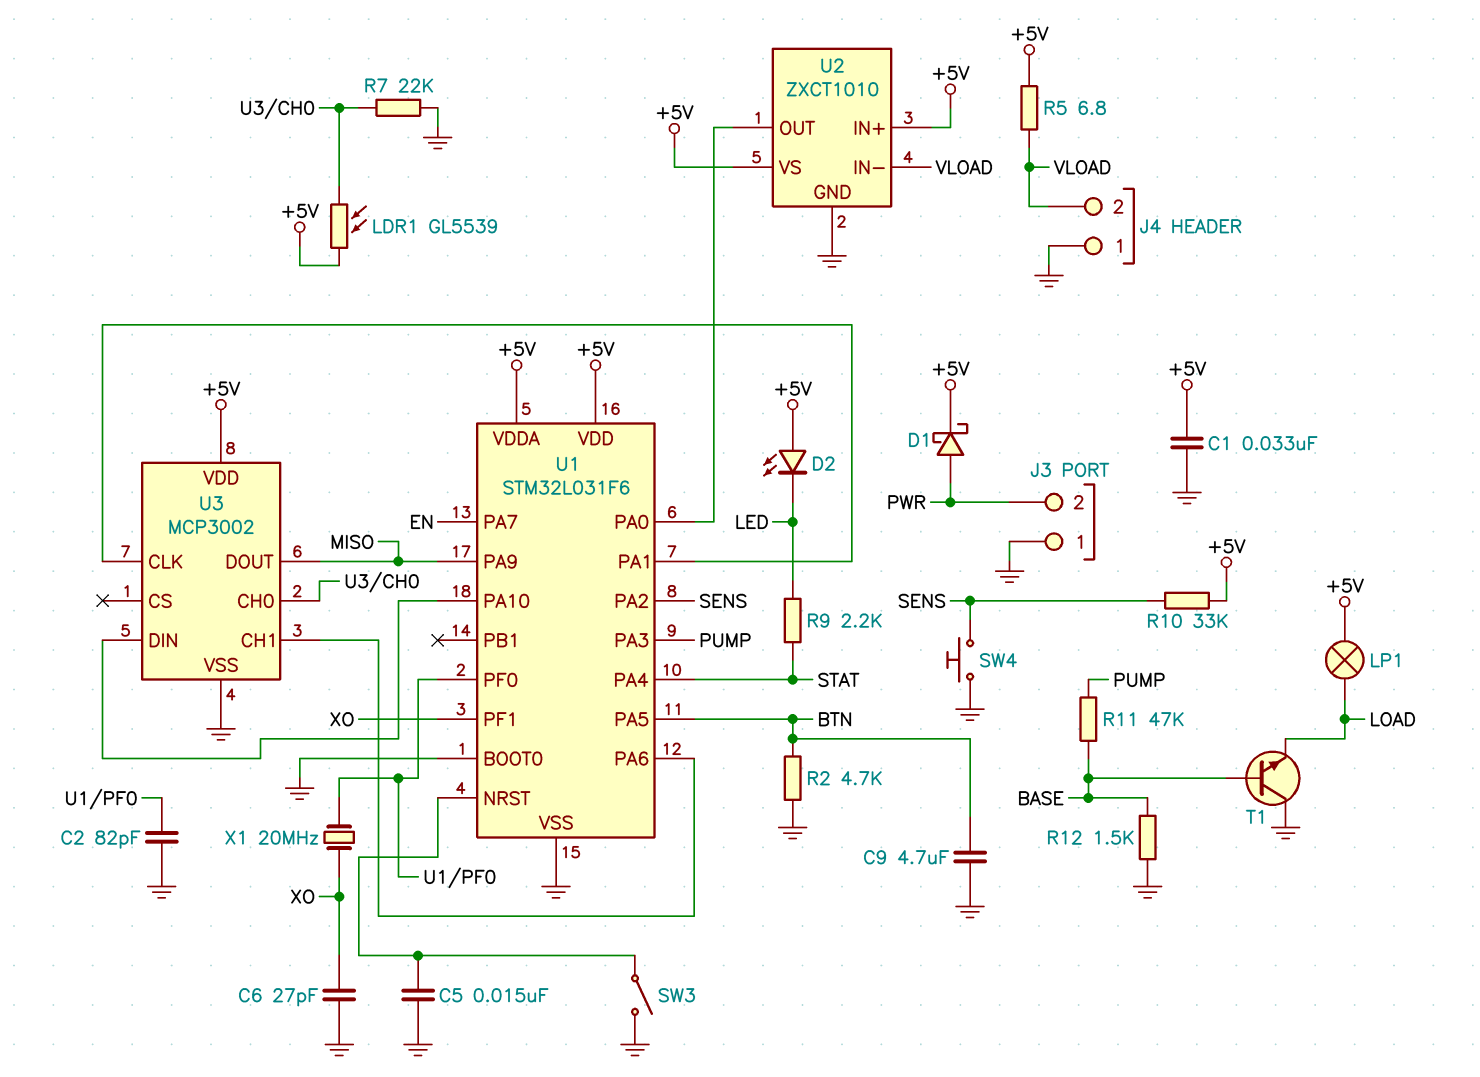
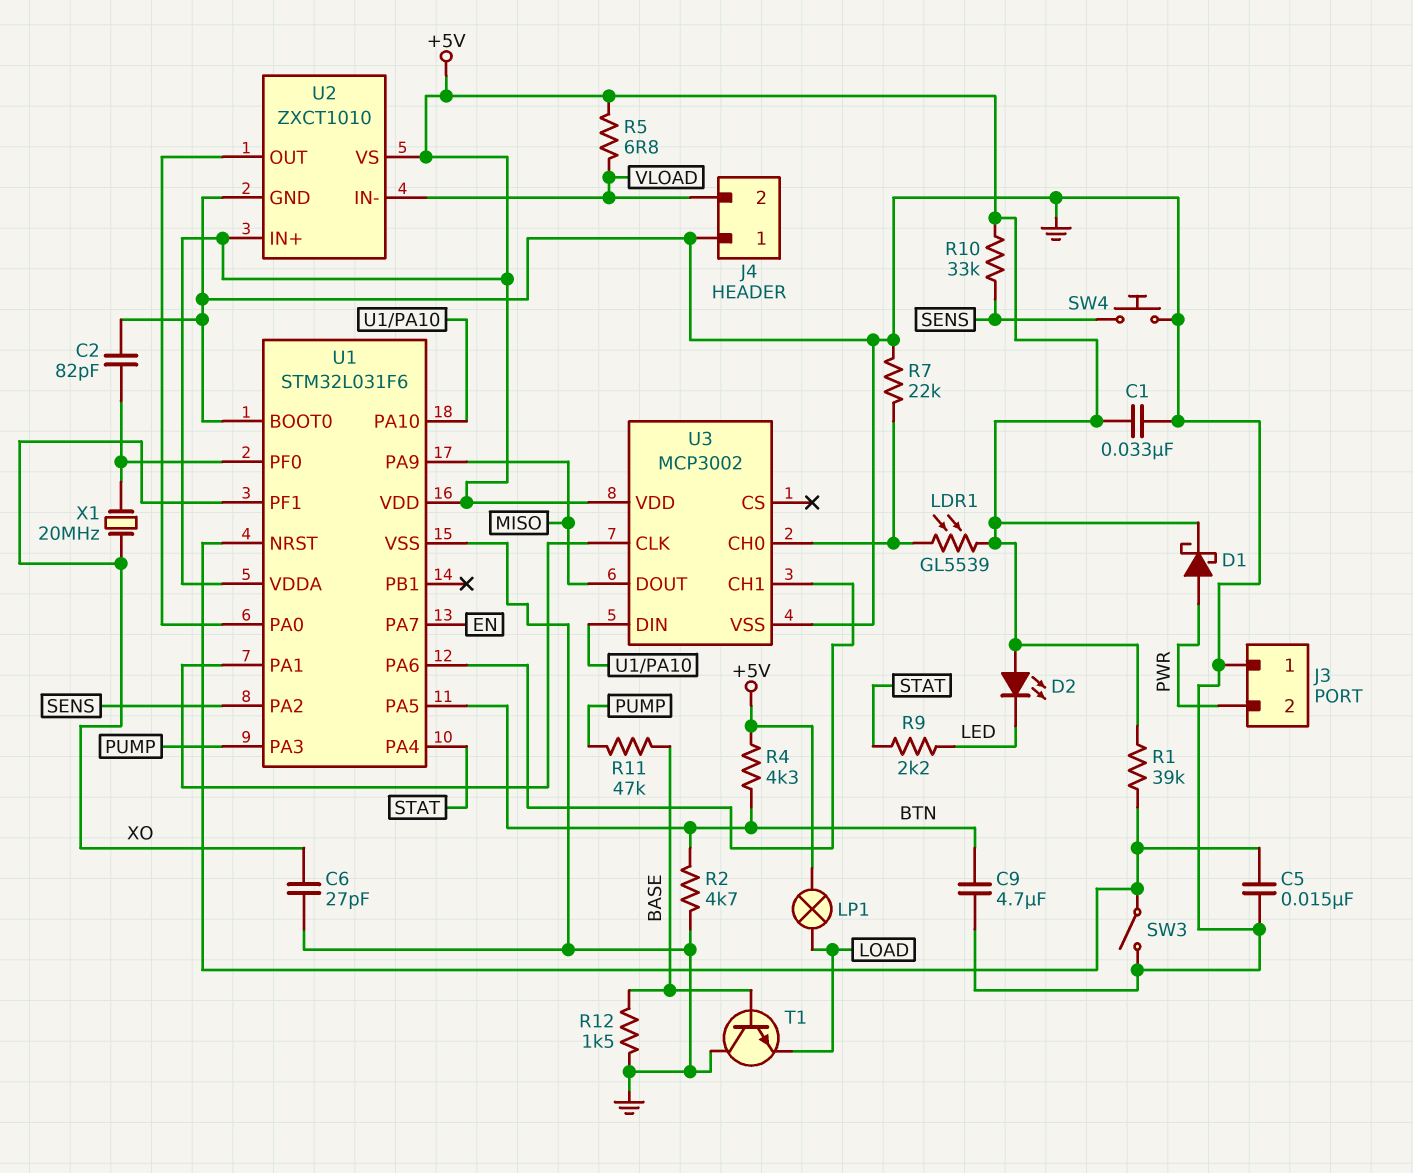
R1: none -> 39k (+5V, U1/NRST)
R4: none -> 4.3k (+5V, BTN)

